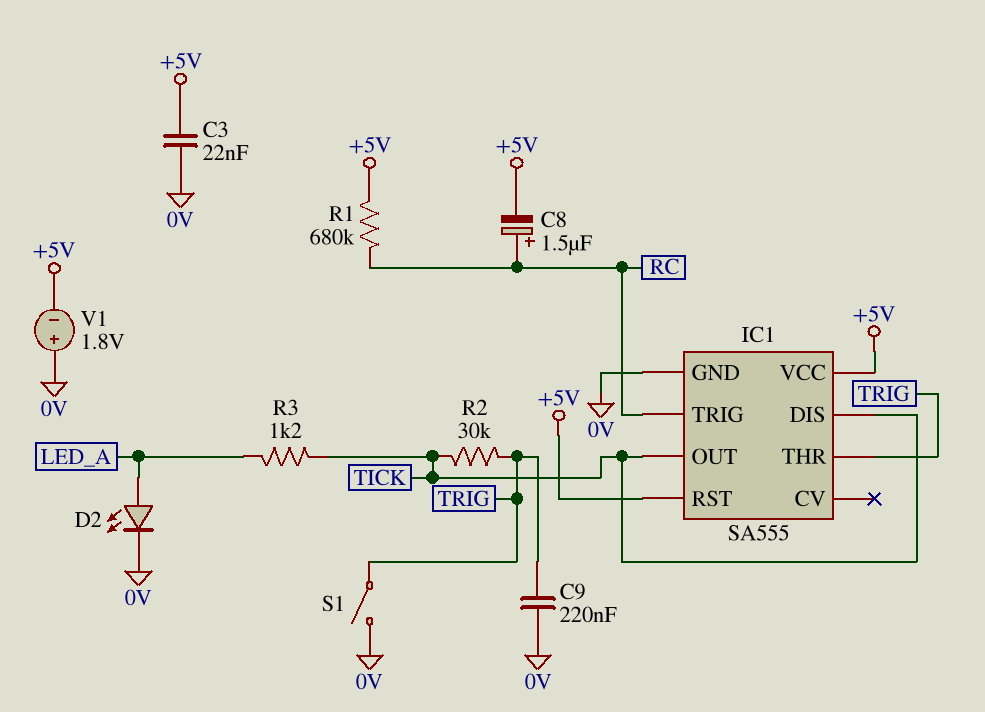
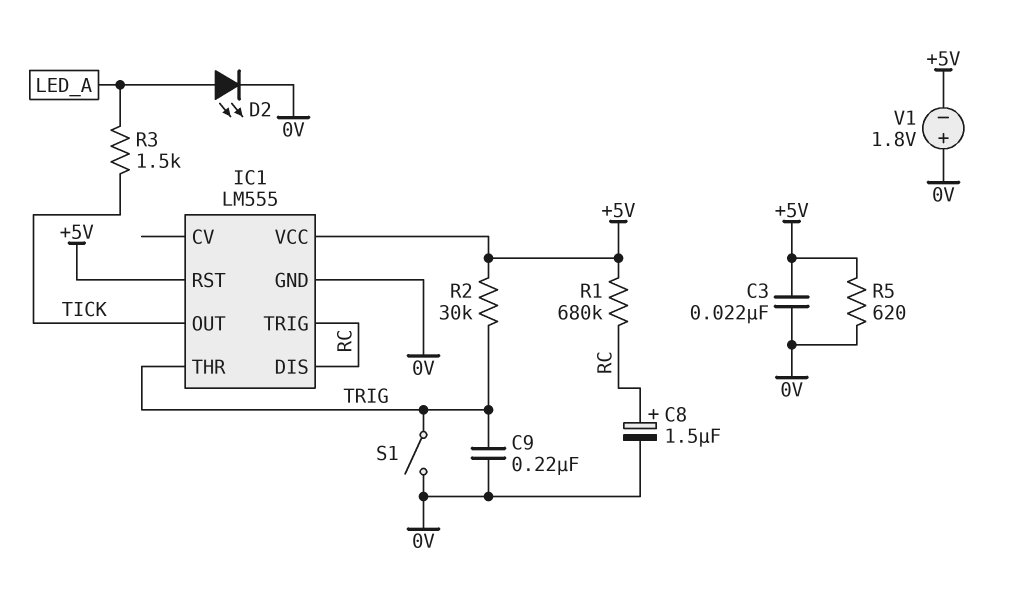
C8: 1.5uF (plus RC, minus +5V) -> 1.5uF (plus RC, minus 0V)
IC1: SA555 -> LM555
IC1 pin DIS: TICK -> RC
R2: 30k (TICK, TRIG) -> 30k (+5V, TRIG)
R3: 1.2k (LED_A, TICK) -> 1.5k (LED_A, TICK)
R5: none -> 620 (+5V, 0V)

